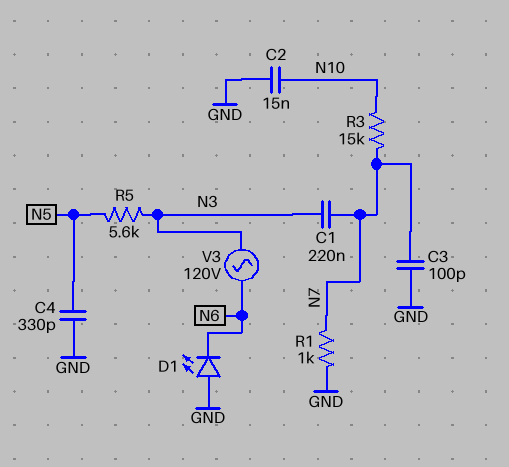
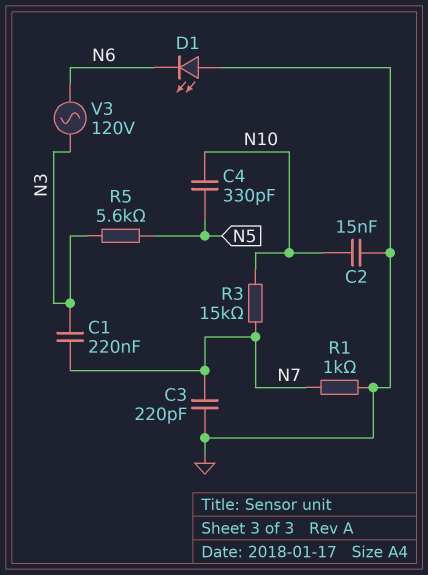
C3: 100pF (GND, N7) -> 220pF (GND, N7)
C4: 330pF (GND, N5) -> 330pF (N5, N10)

